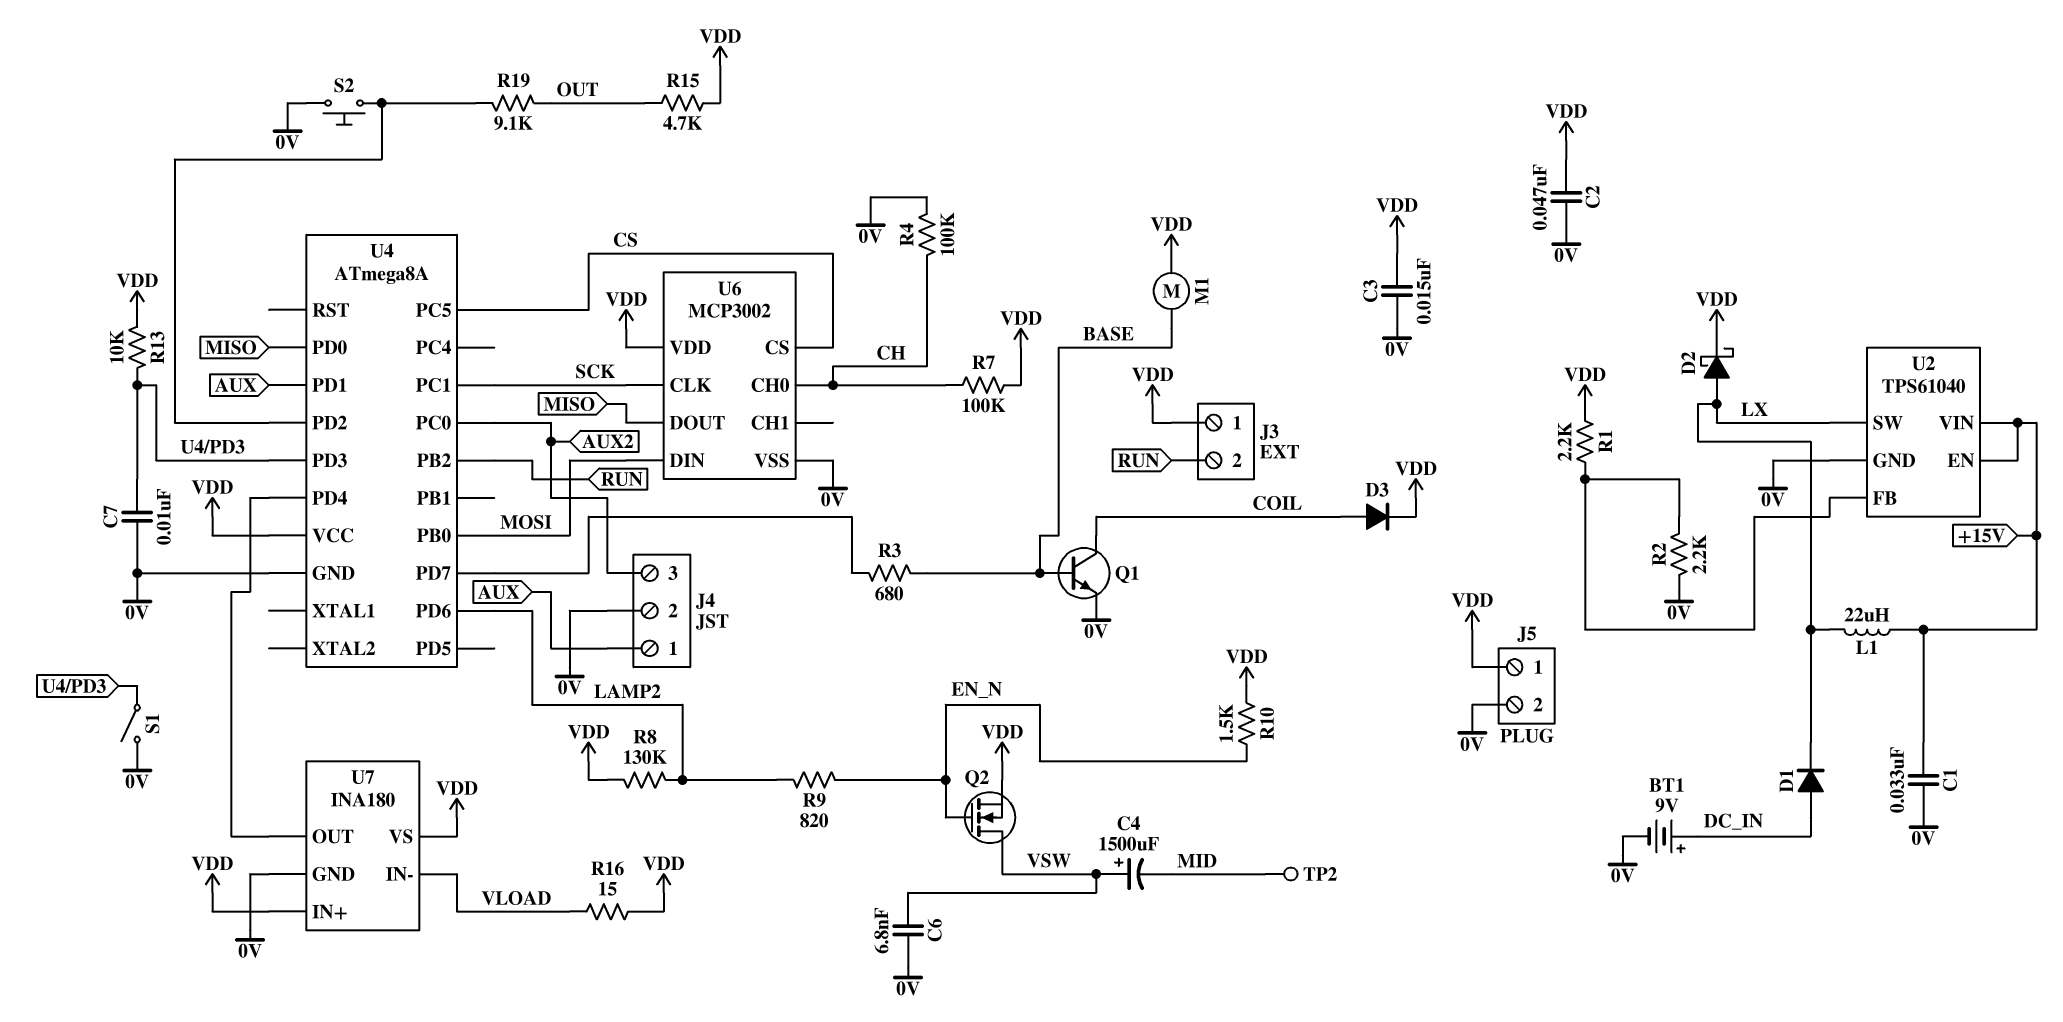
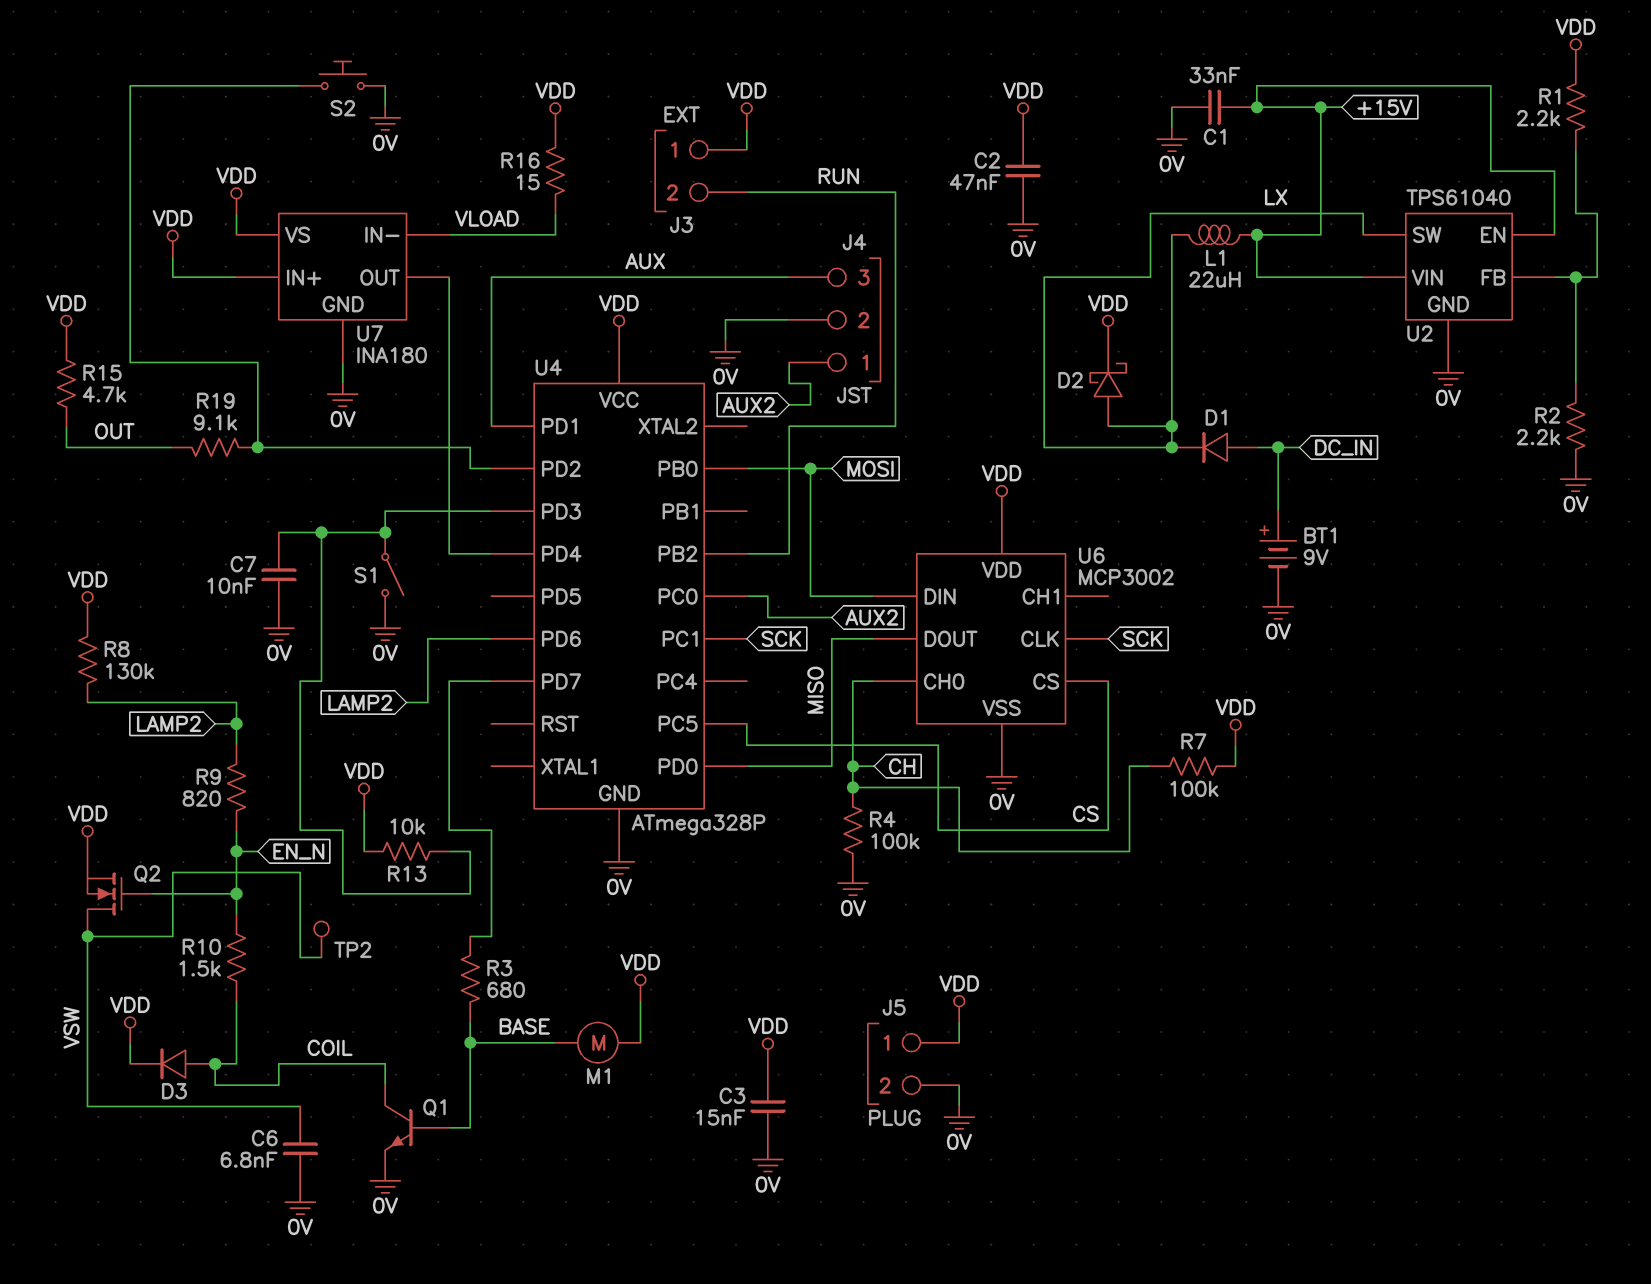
C4: 1500uF (plus VSW, minus MID) -> none
J4 pin 1: AUX -> AUX2
J4 pin 3: AUX2 -> AUX
R10: 1.5k (EN_N, VDD) -> 1.5k (COIL, EN_N)
TP2: test point (MID) -> test point (VSW)
U4: ATmega8A -> ATmega328P

